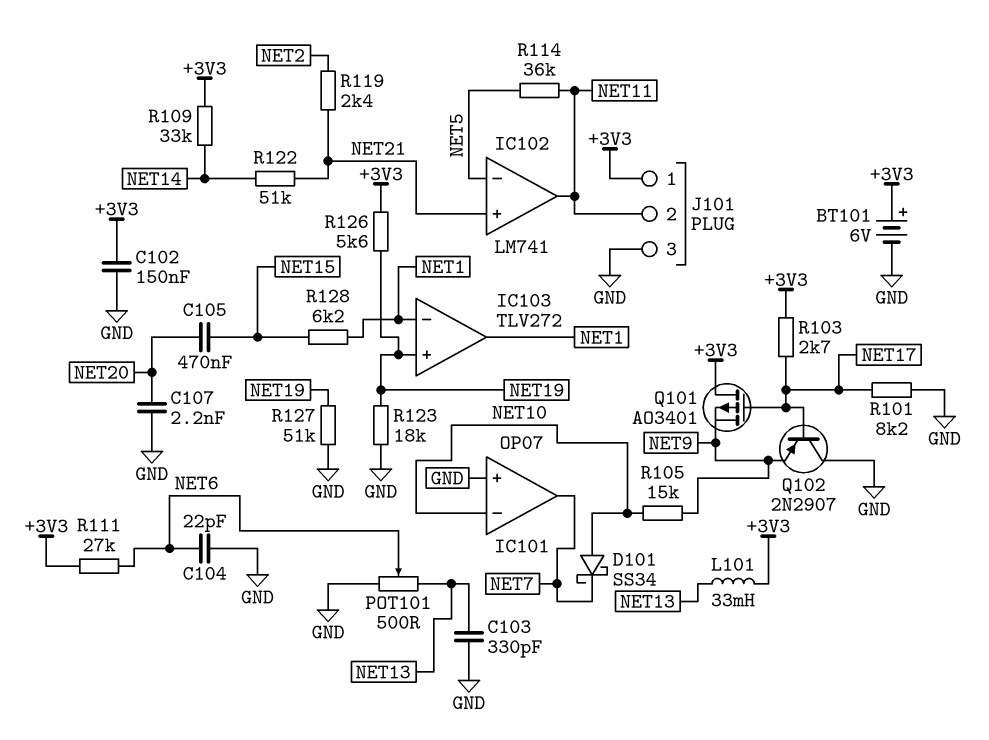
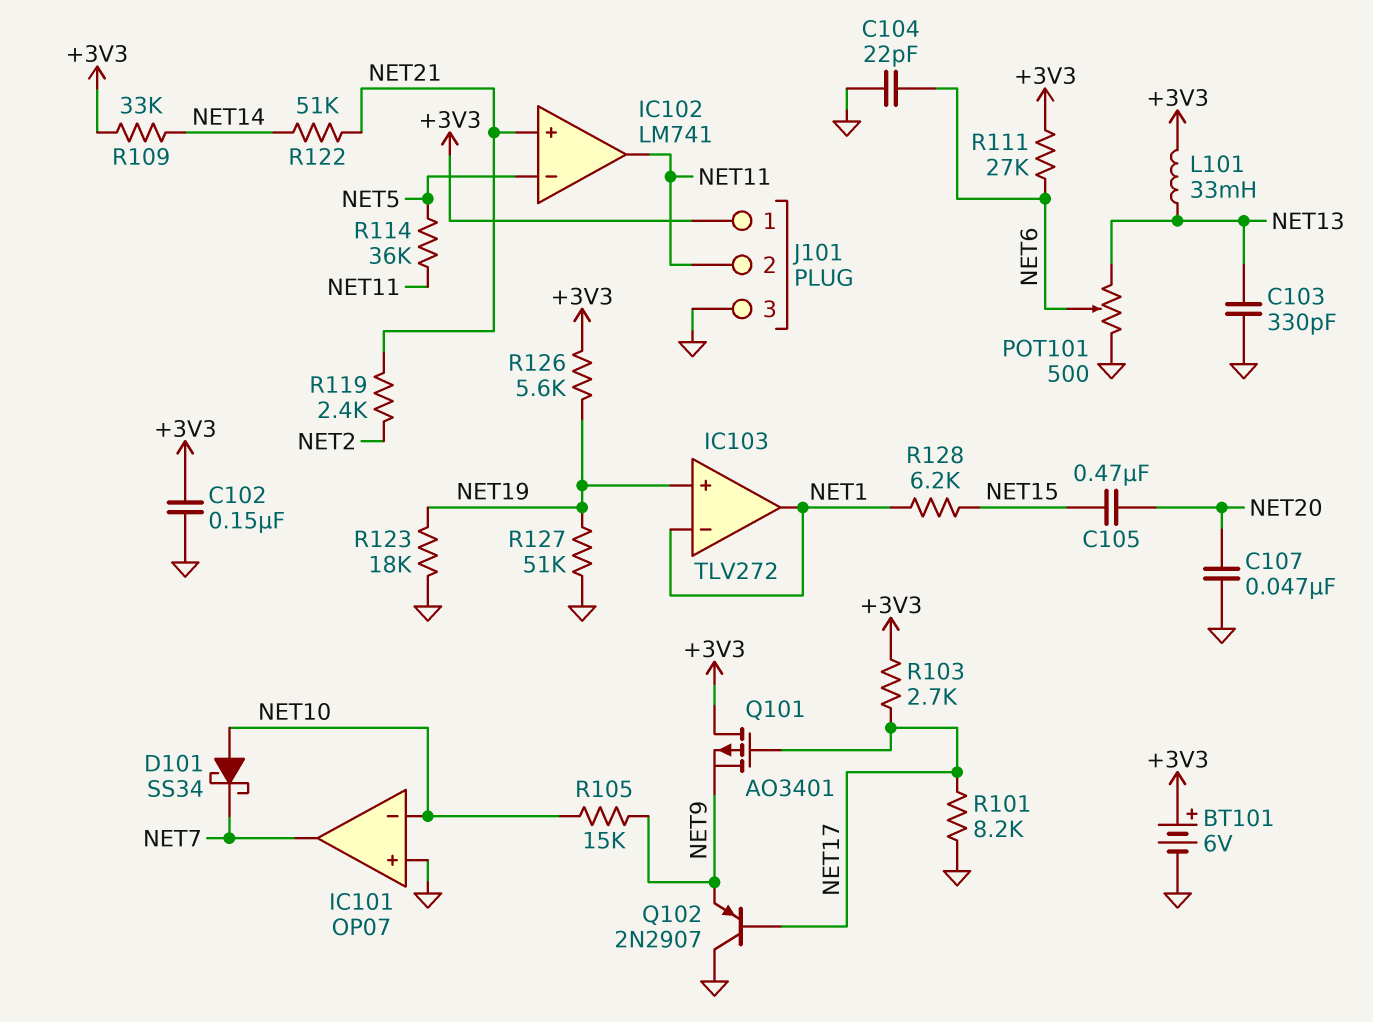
C107: 2.2nF (GND, NET20) -> 47nF (GND, NET20)

